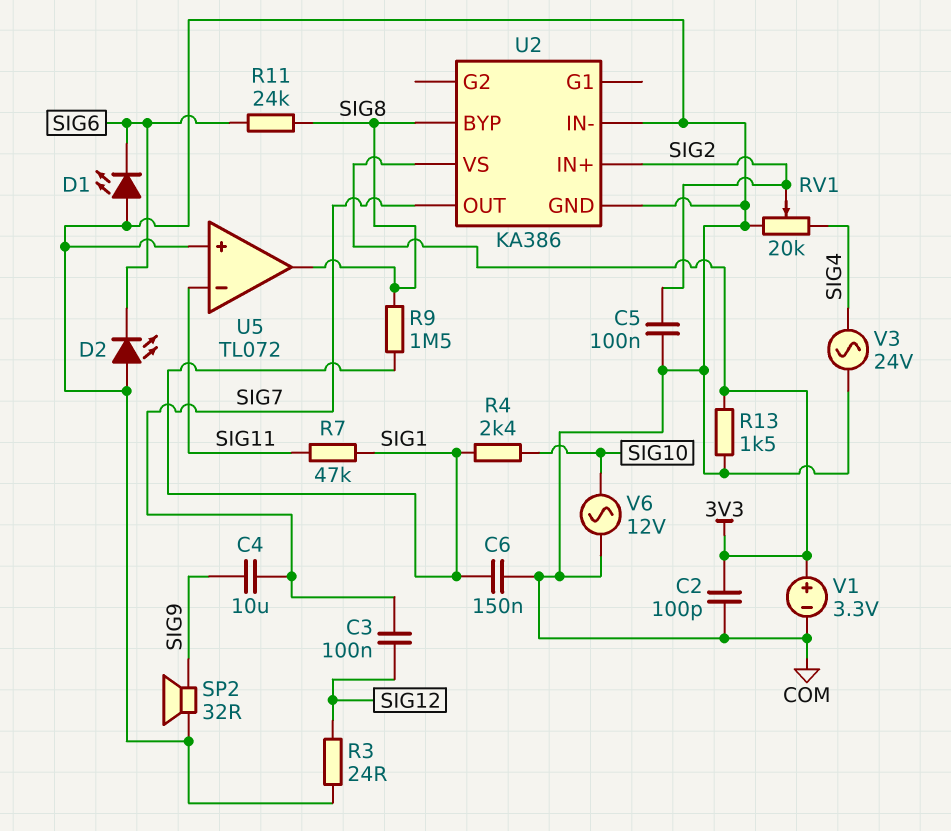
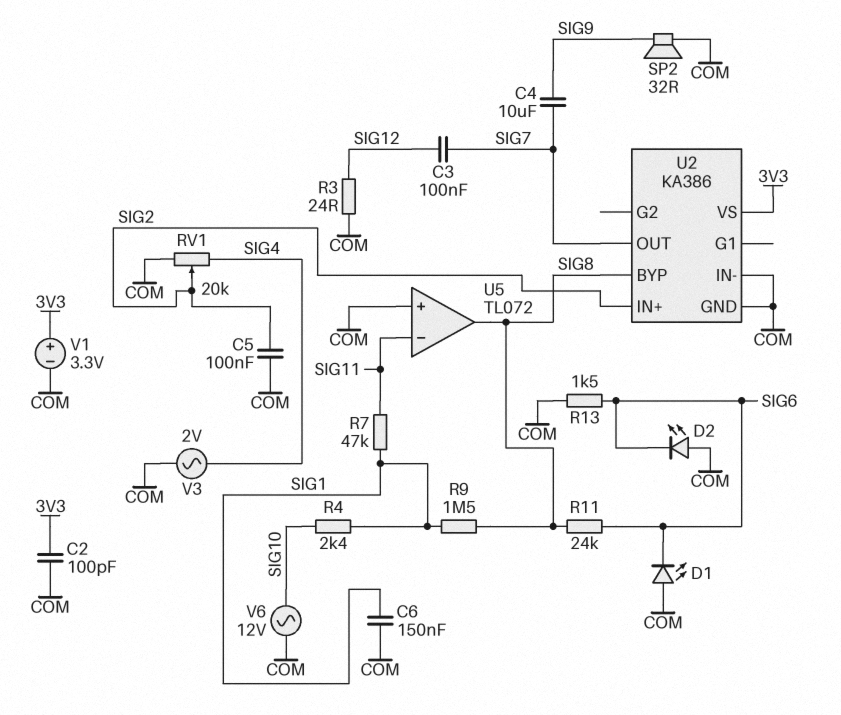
R13: 1.5k (3V3, COM) -> 1.5k (COM, SIG6)
V3: AC 24V (COM, SIG4) -> AC 2V (COM, SIG4)

